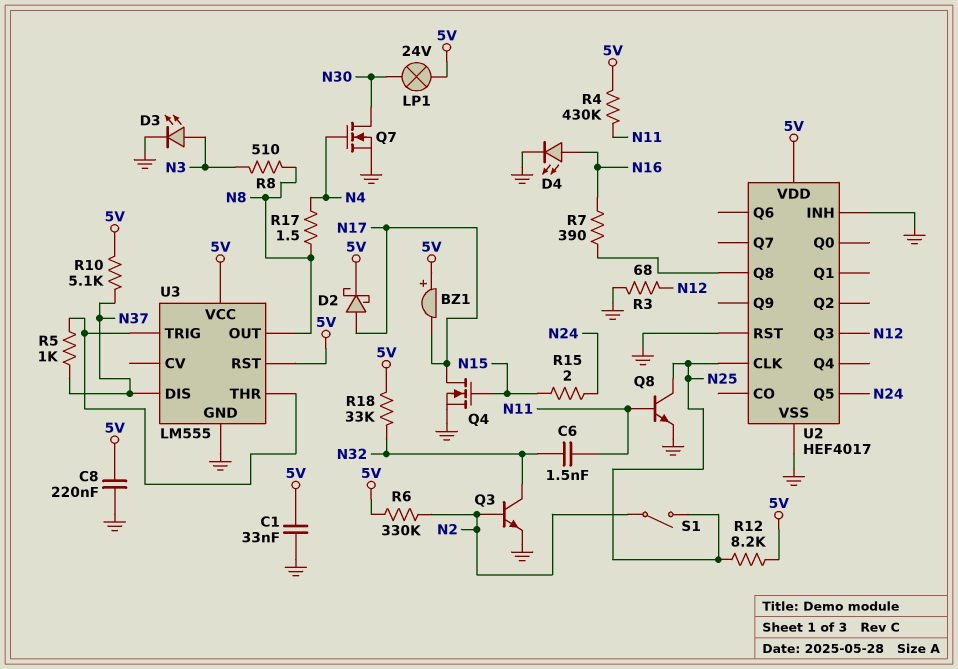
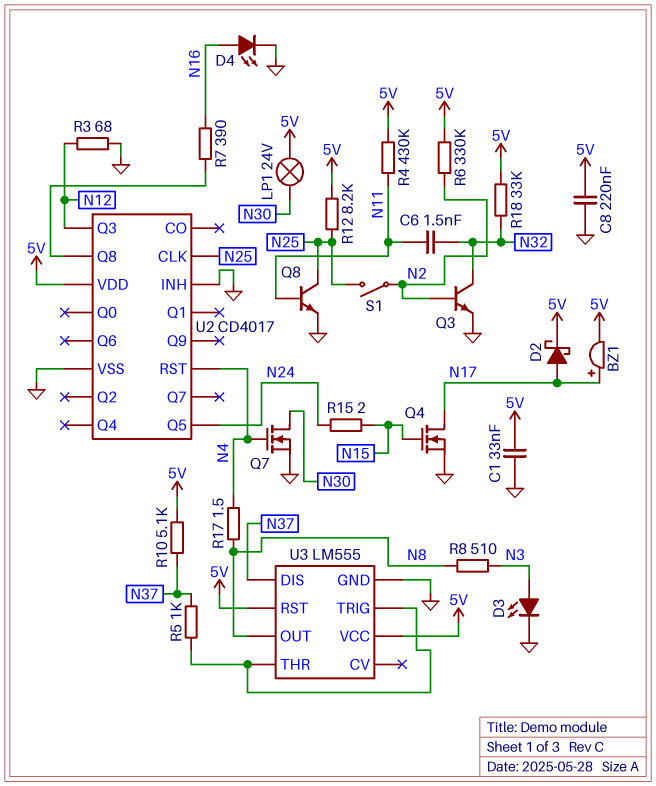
BZ1: buzzer (plus 5V, minus N17) -> buzzer (plus N17, minus 5V)
U2: HEF4017 -> CD4017
U2 pin RST: GND -> N4

